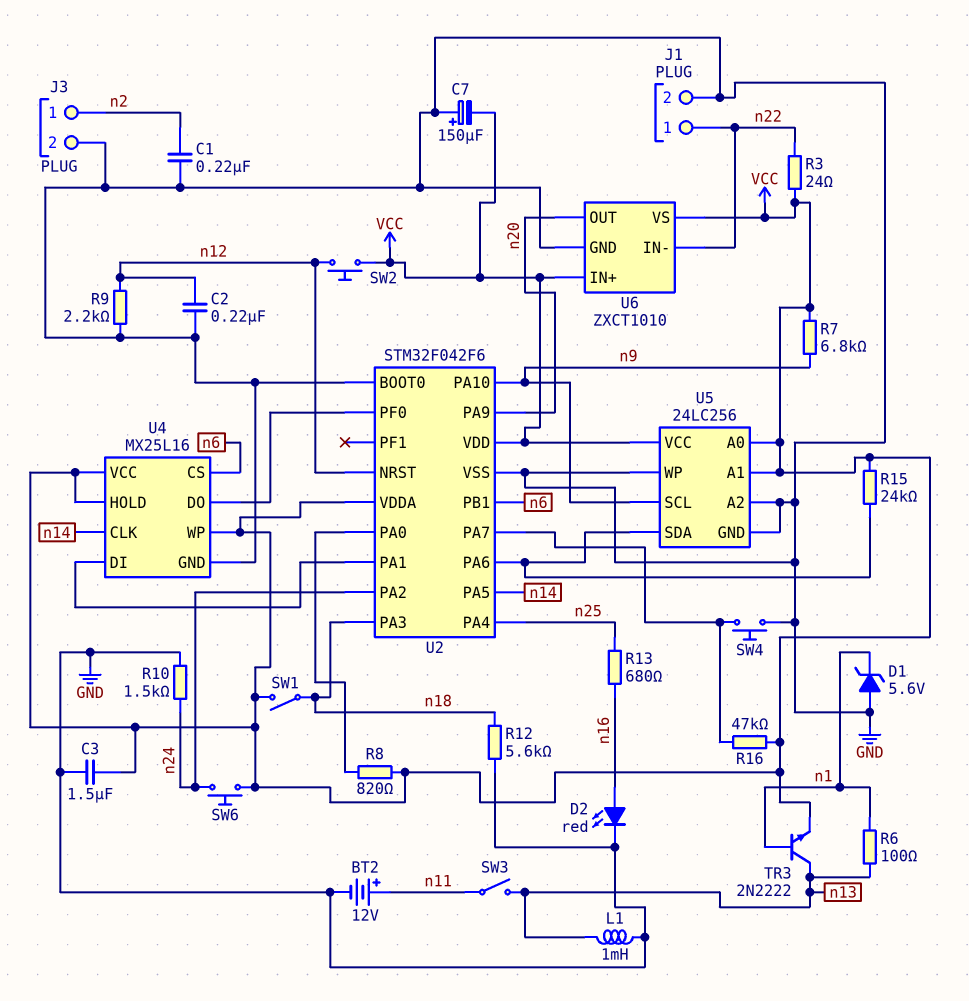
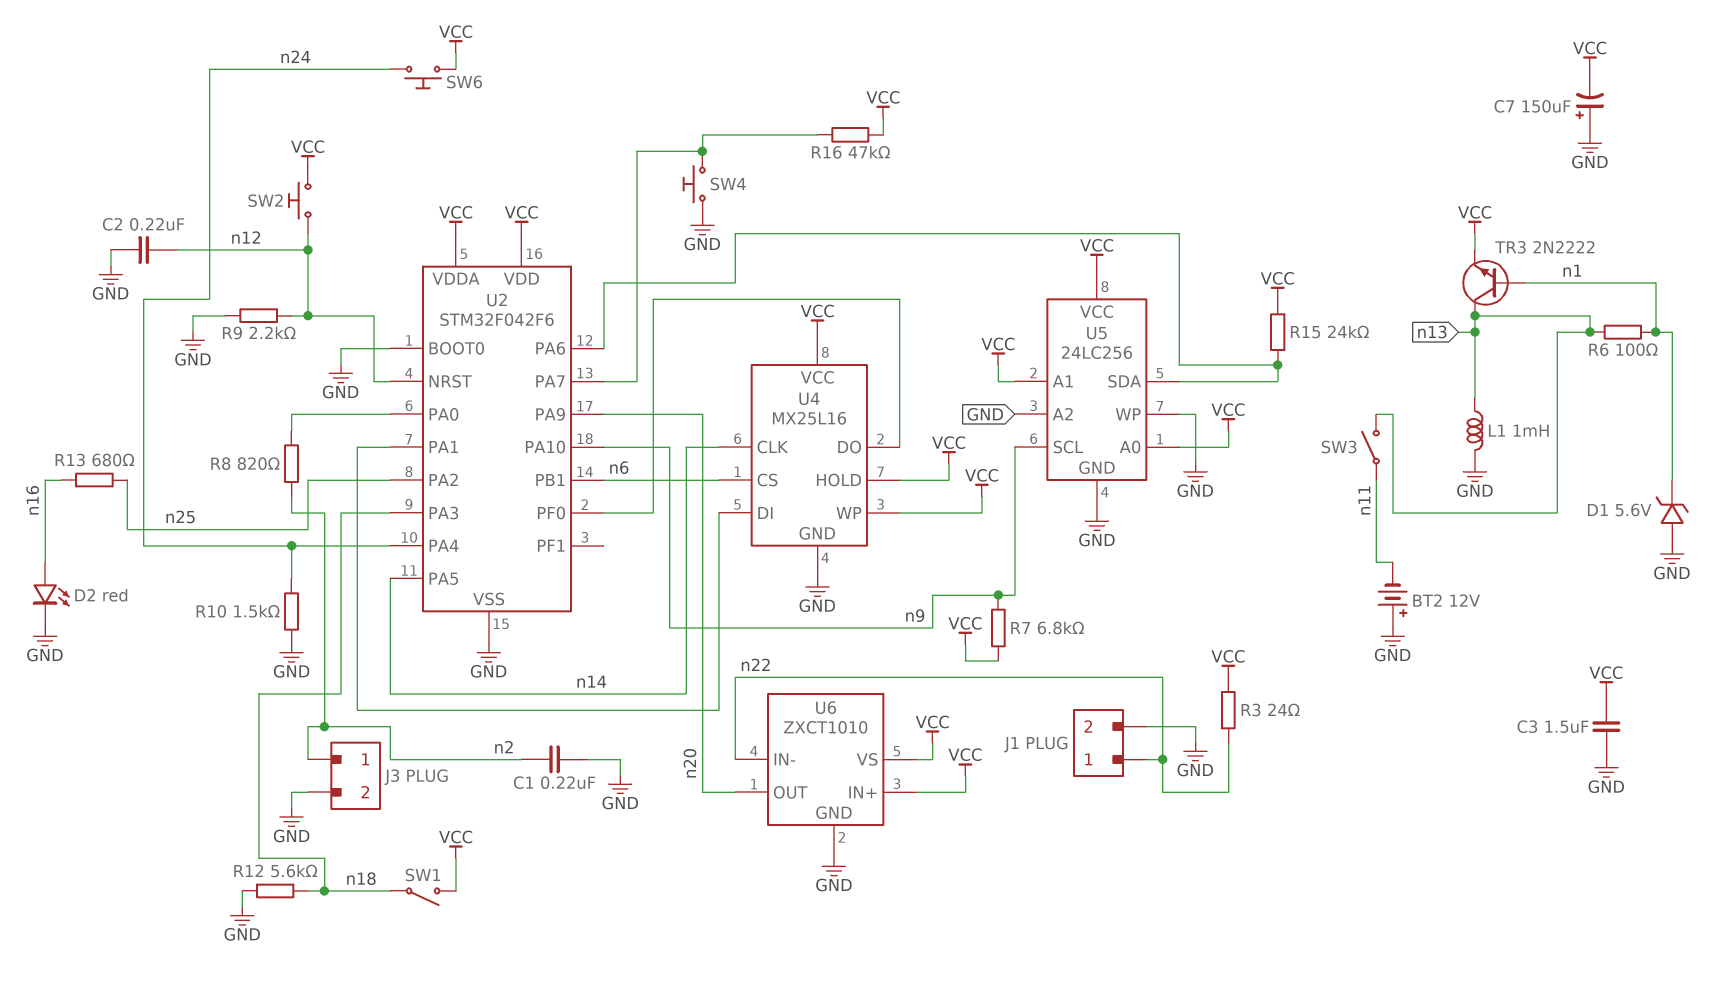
BT2: 12V (plus n11, minus GND) -> 12V (plus GND, minus n11)
R8: 820 (U2/PA0, VCC) -> 820 (U2/PA0, n2)
U2 pin PA2: n24 -> n25
U2 pin PA4: n25 -> n24

